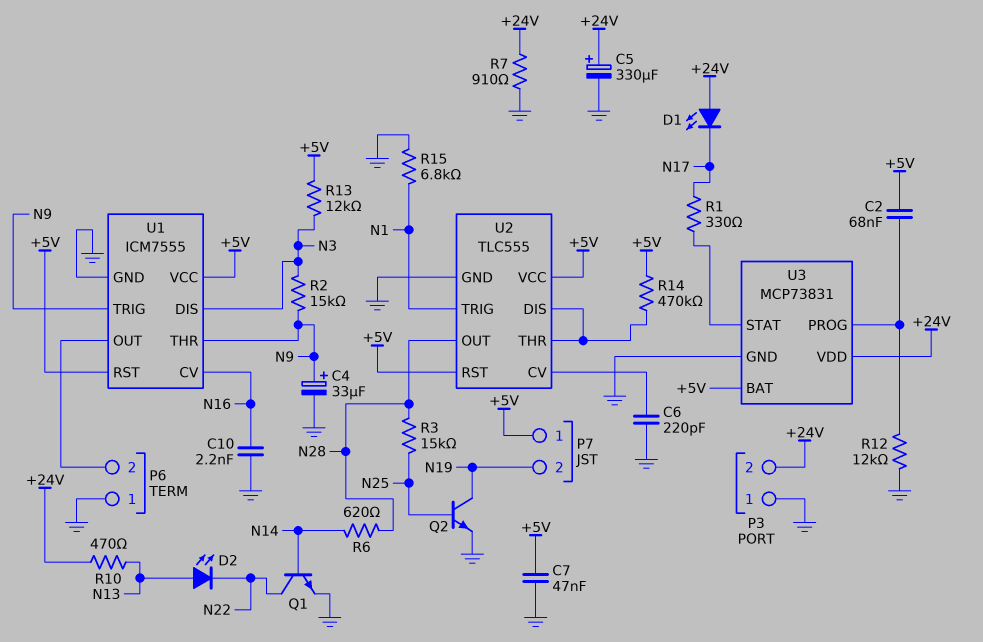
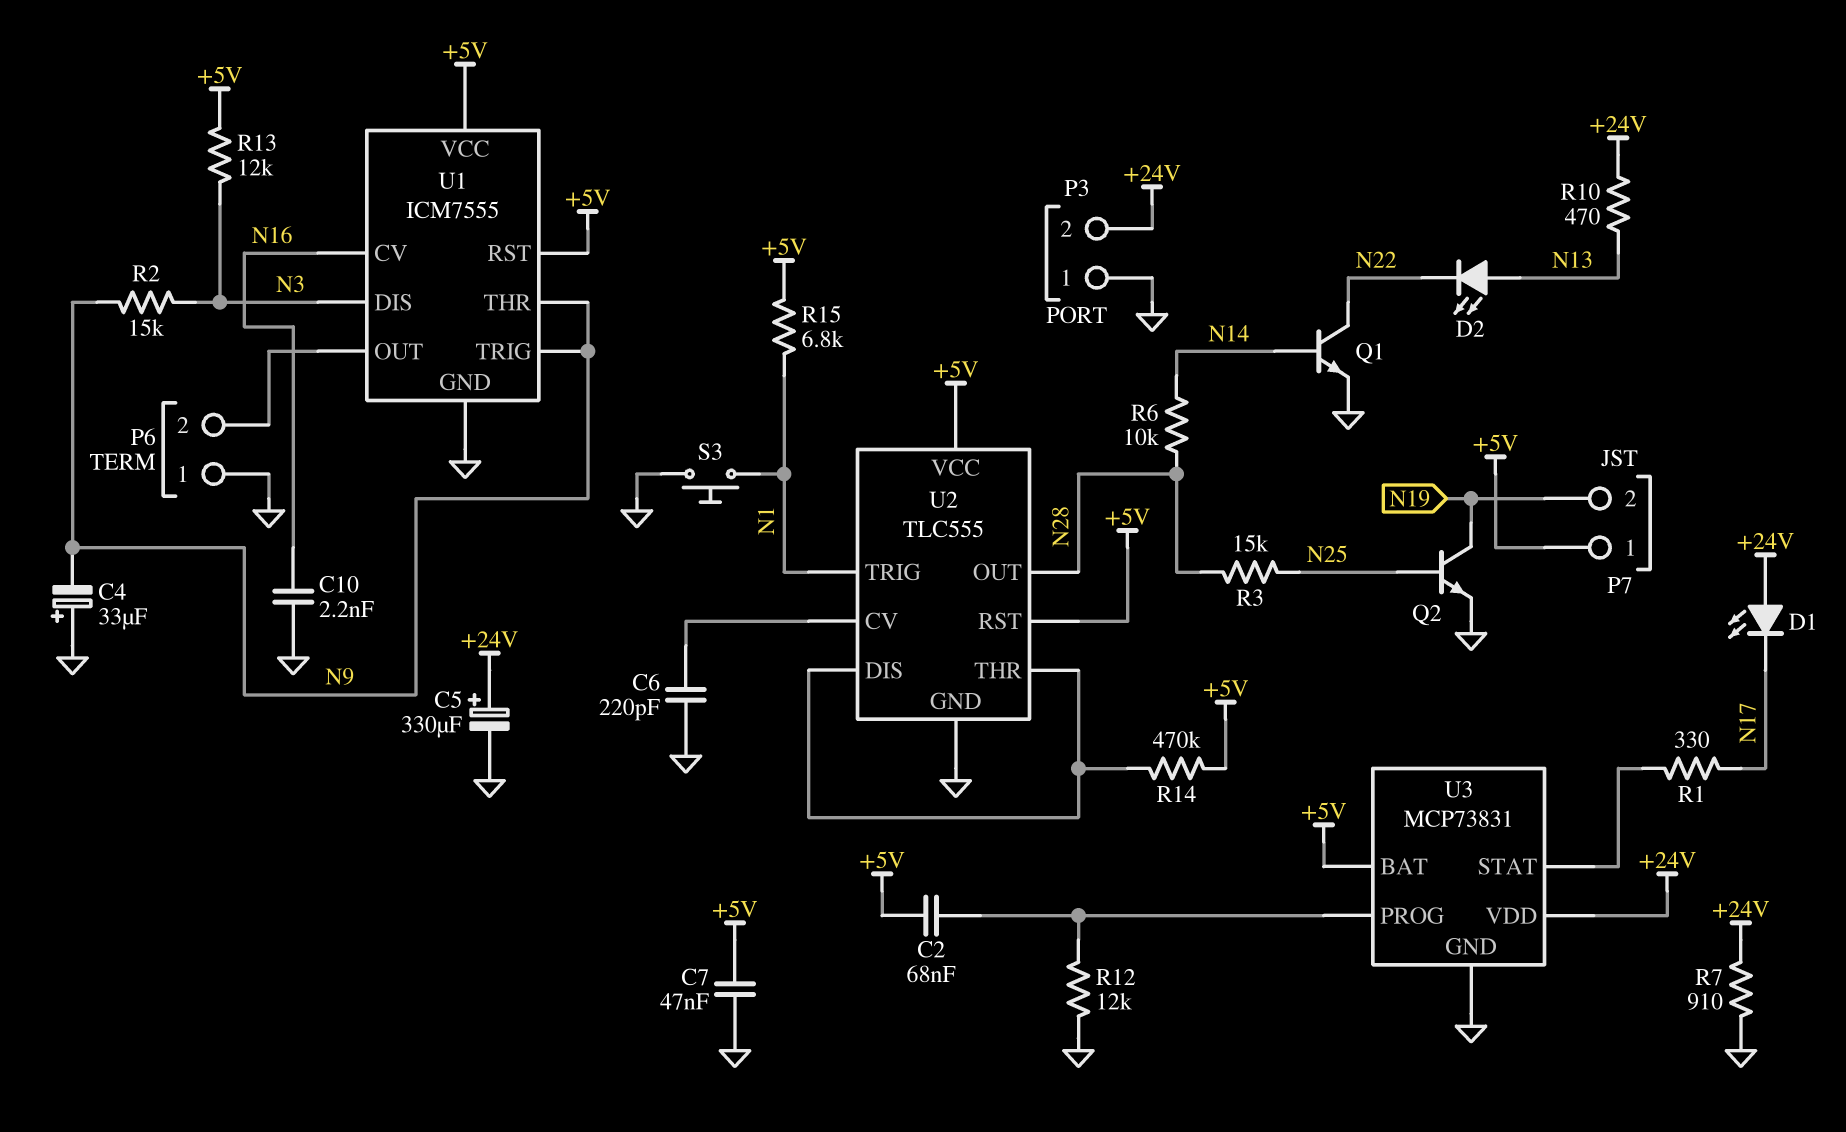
C4: 33uF (plus N9, minus GND) -> 33uF (plus GND, minus N9)
R6: 620 (N14, N28) -> 10k (N14, N28)
R15: 6.8k (GND, N1) -> 6.8k (+5V, N1)
S3: none -> button (GND, N1)

